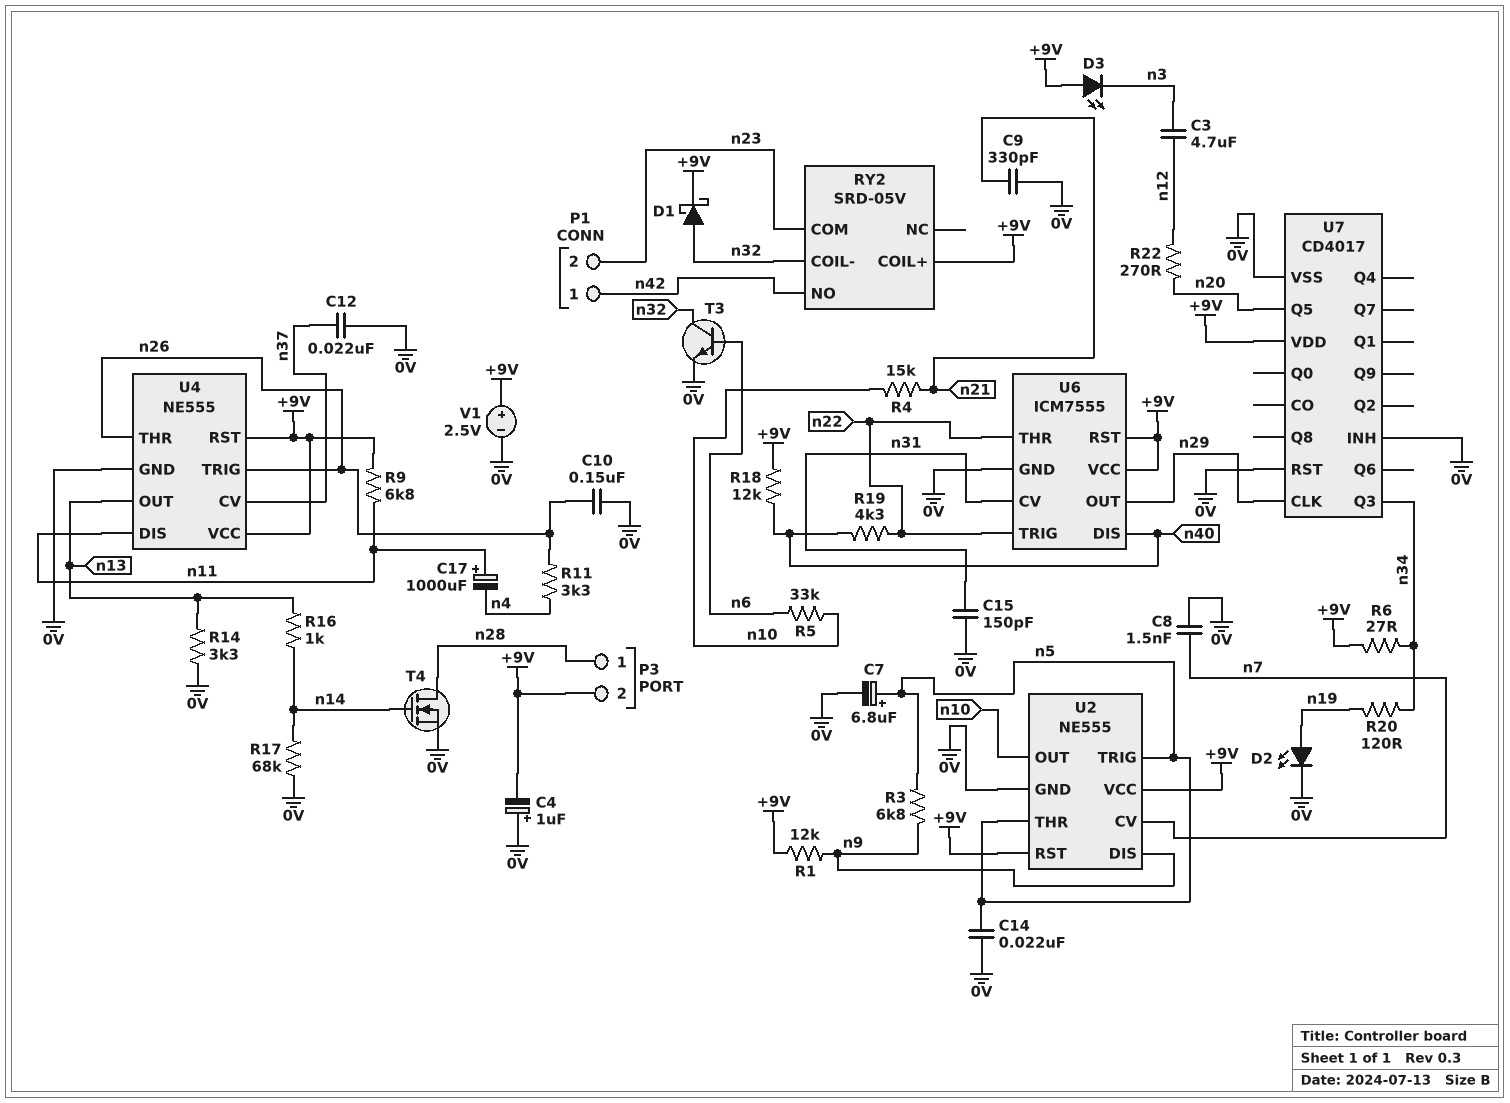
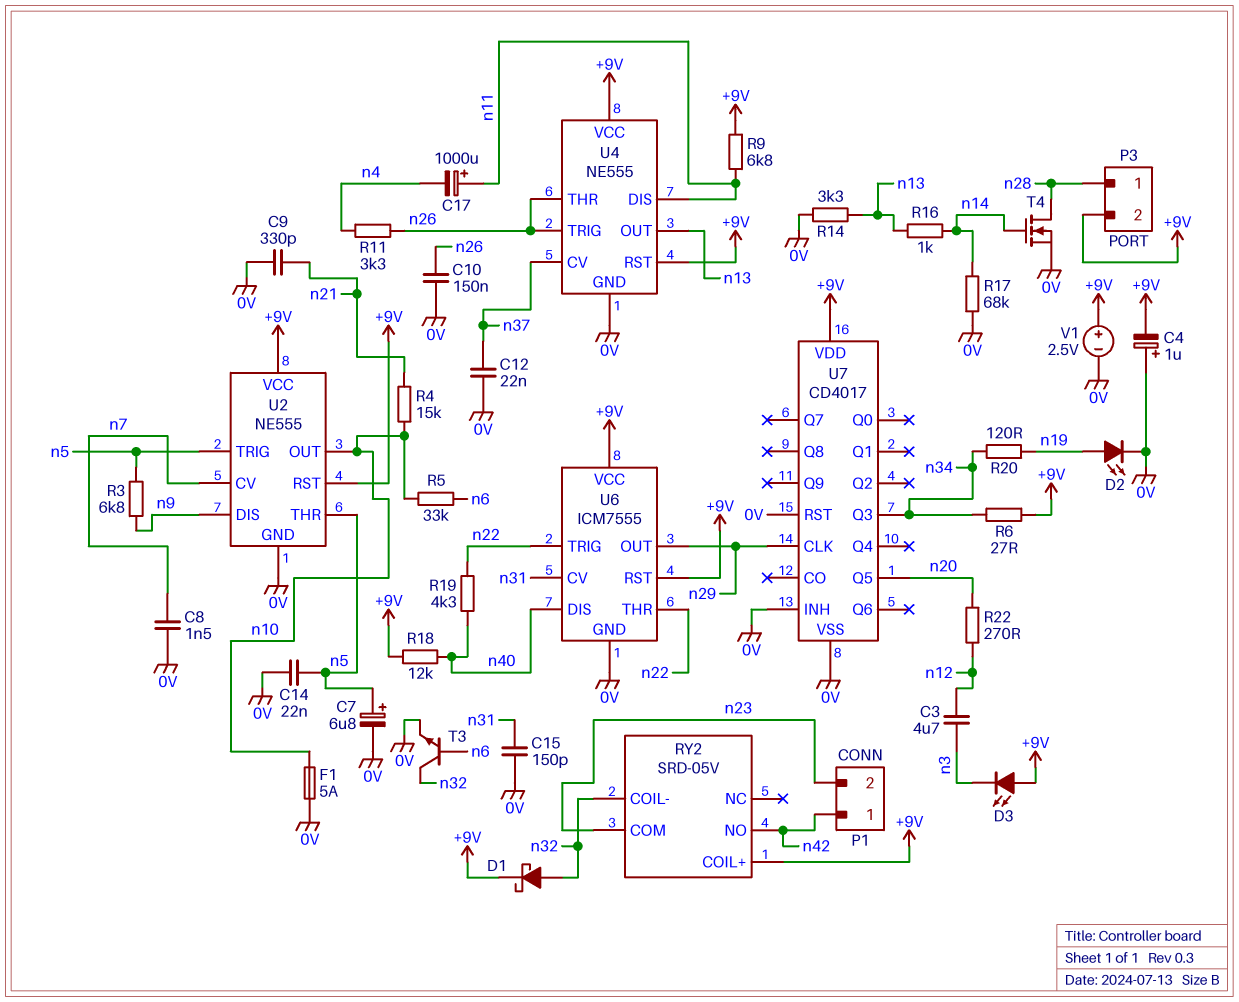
F1: none -> 5A (0V, n10)
R1: 12k (+9V, n9) -> none

